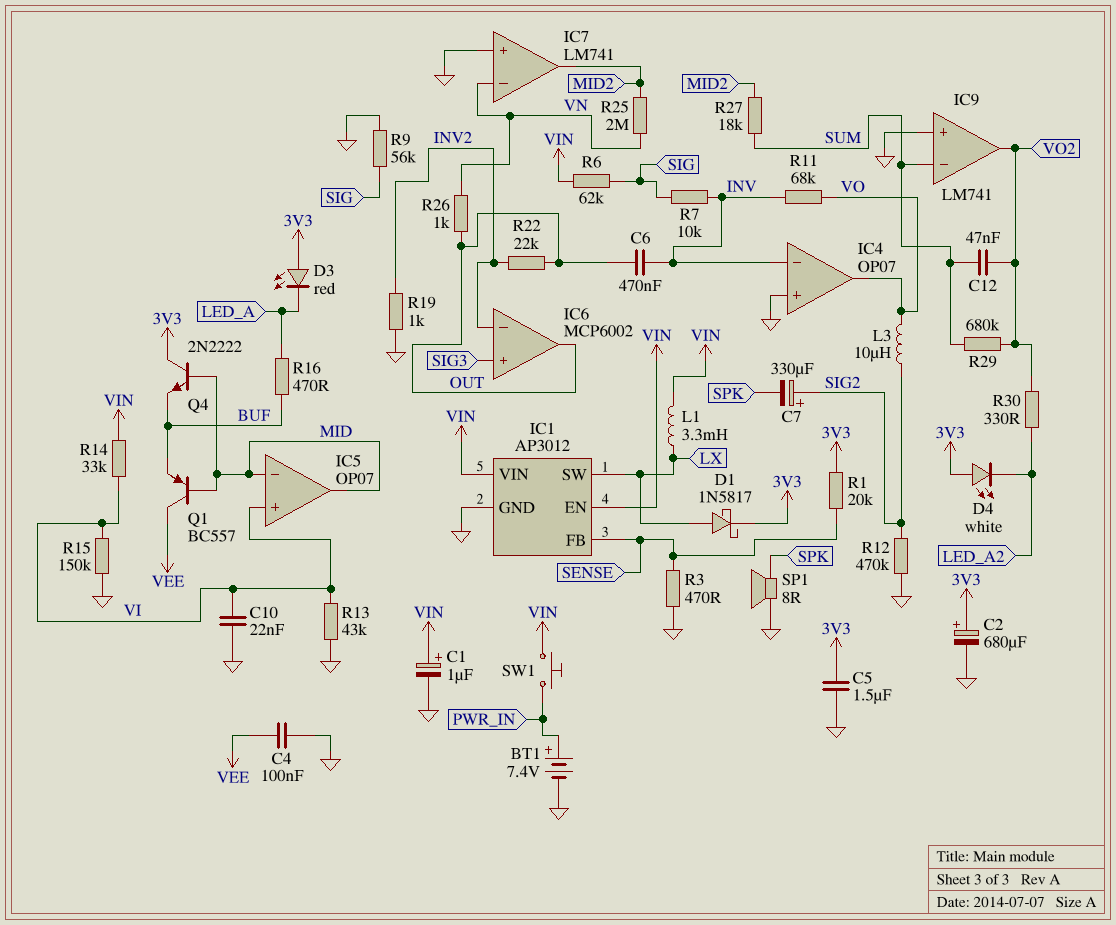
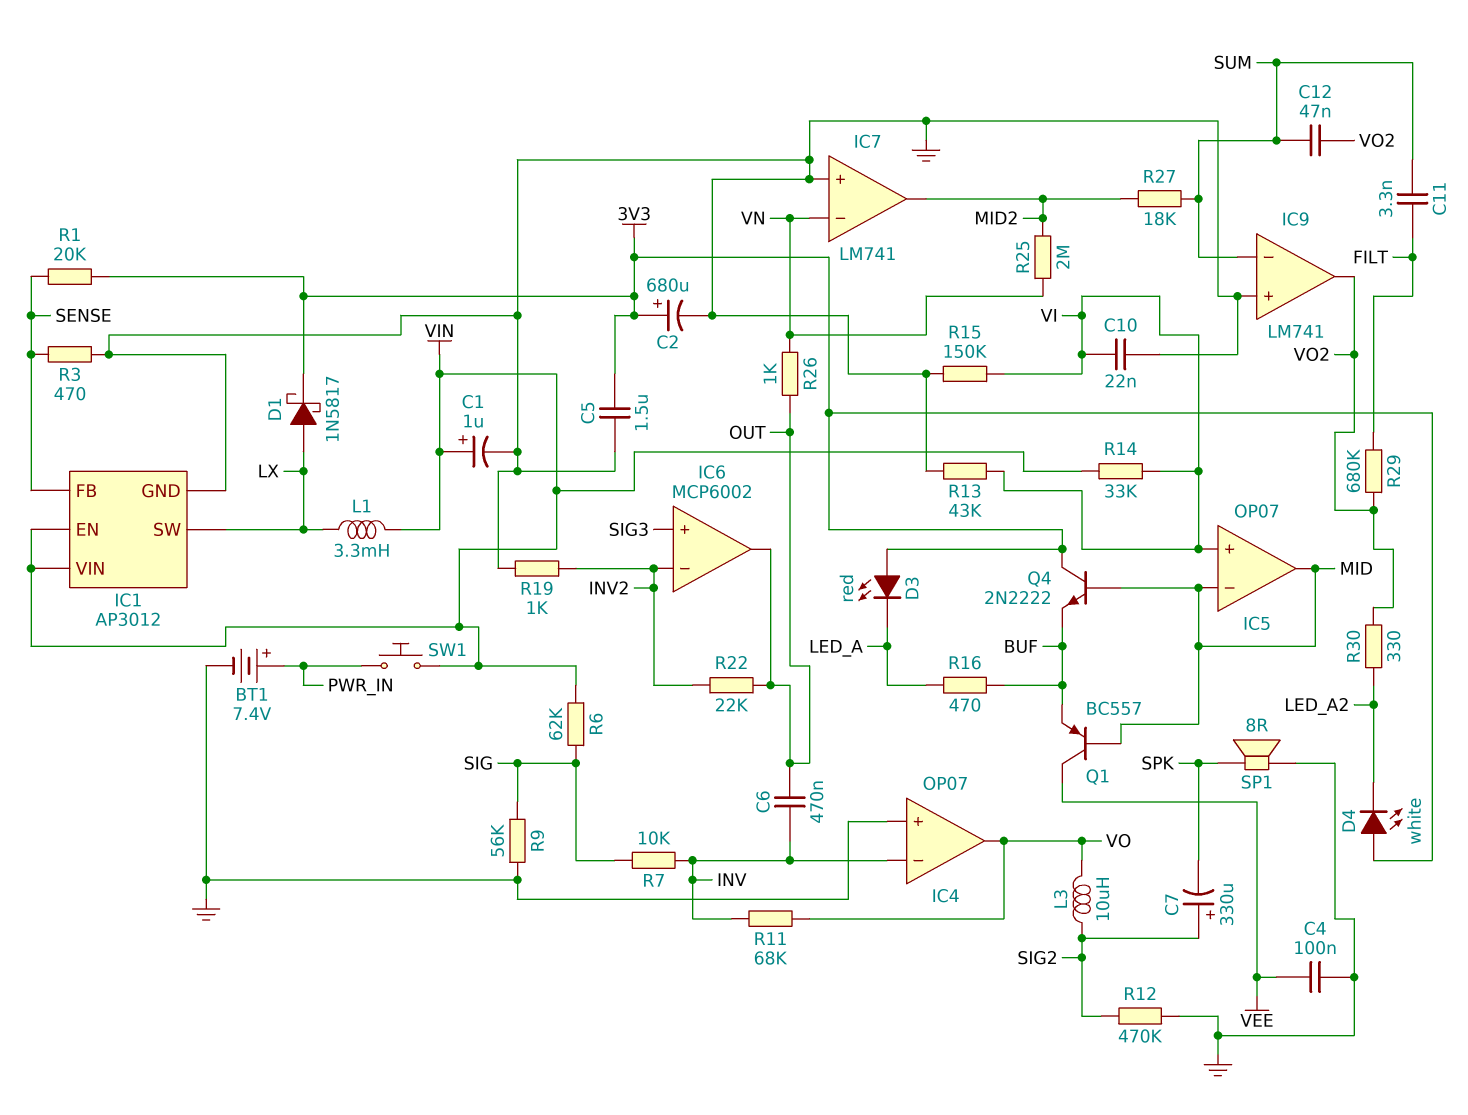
C11: none -> 3.3nF (FILT, SUM)
R29: 680k (SUM, VO2) -> 680k (FILT, VO2)

